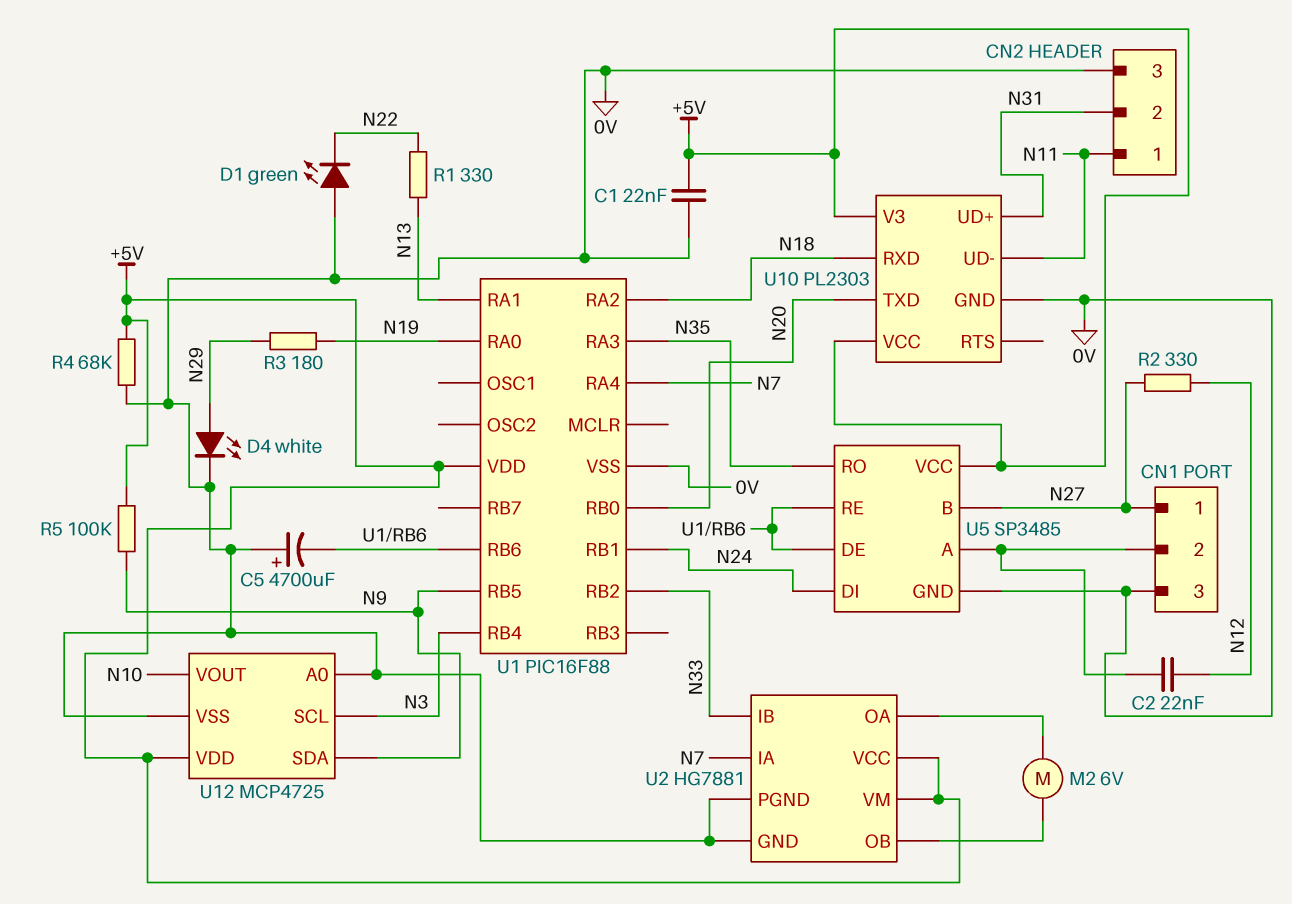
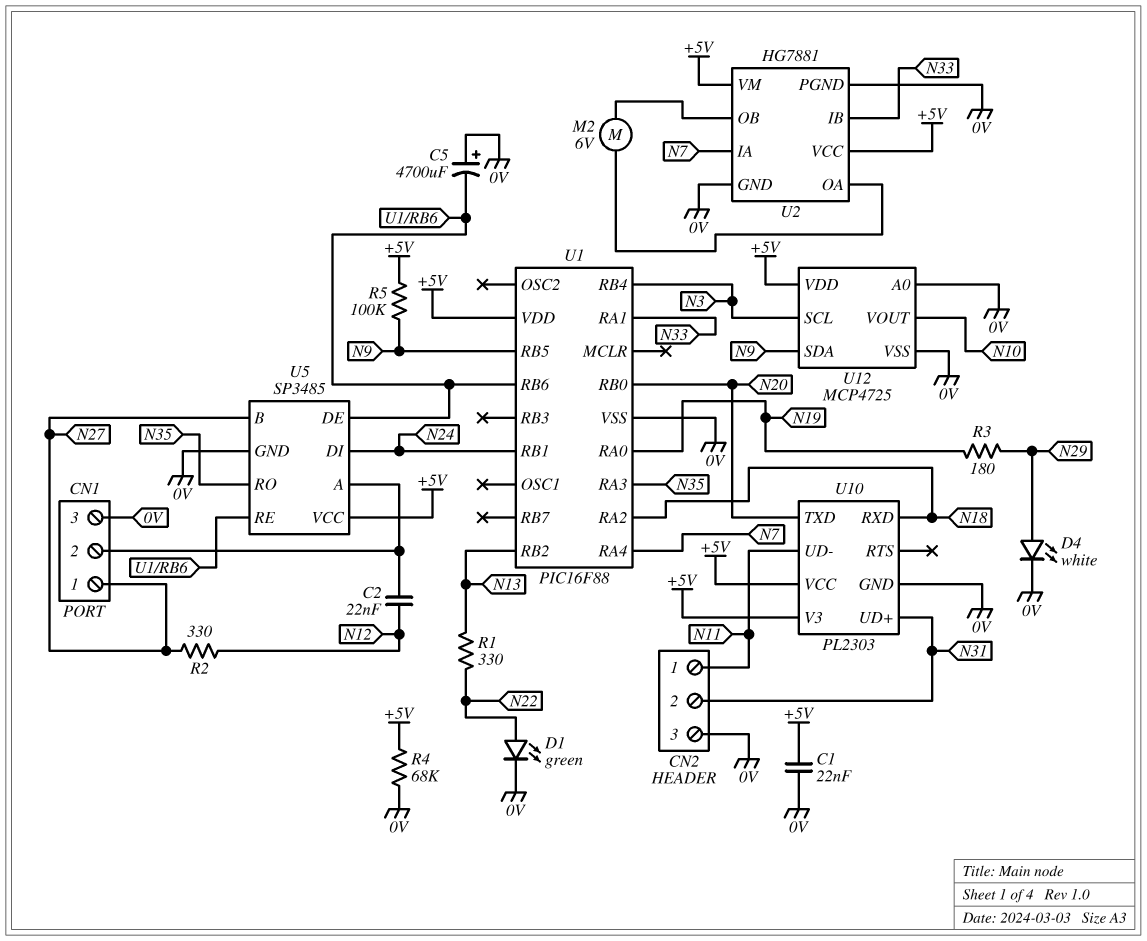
D1: LED green (A 0V, K N22) -> LED green (A N22, K 0V)
U1 pin RA1: N13 -> N33
U1 pin RB2: N33 -> N13

